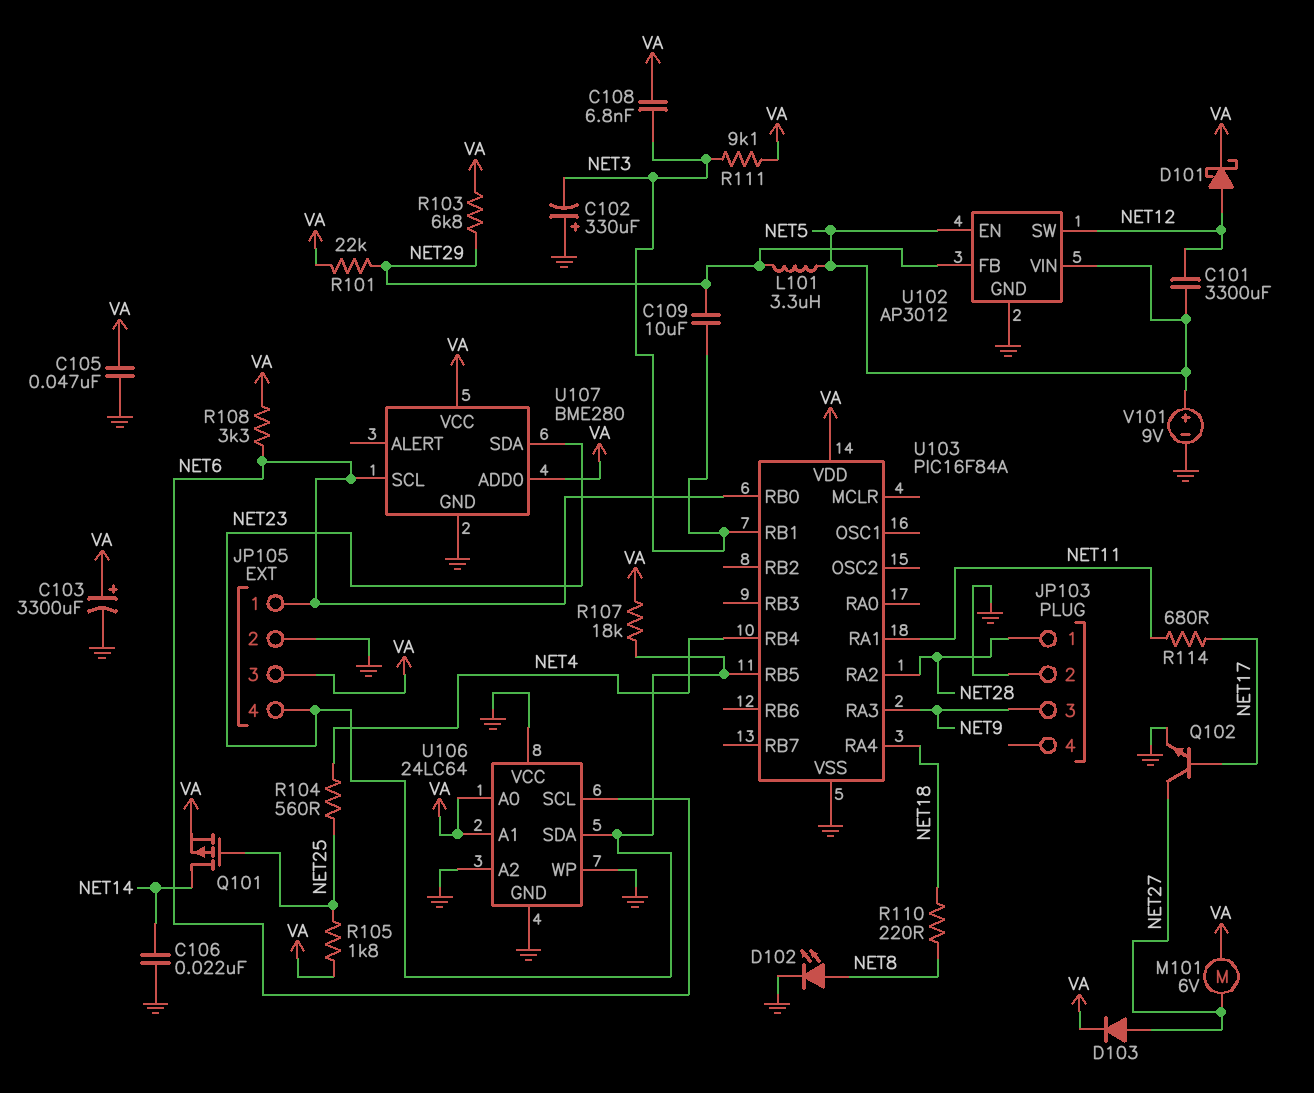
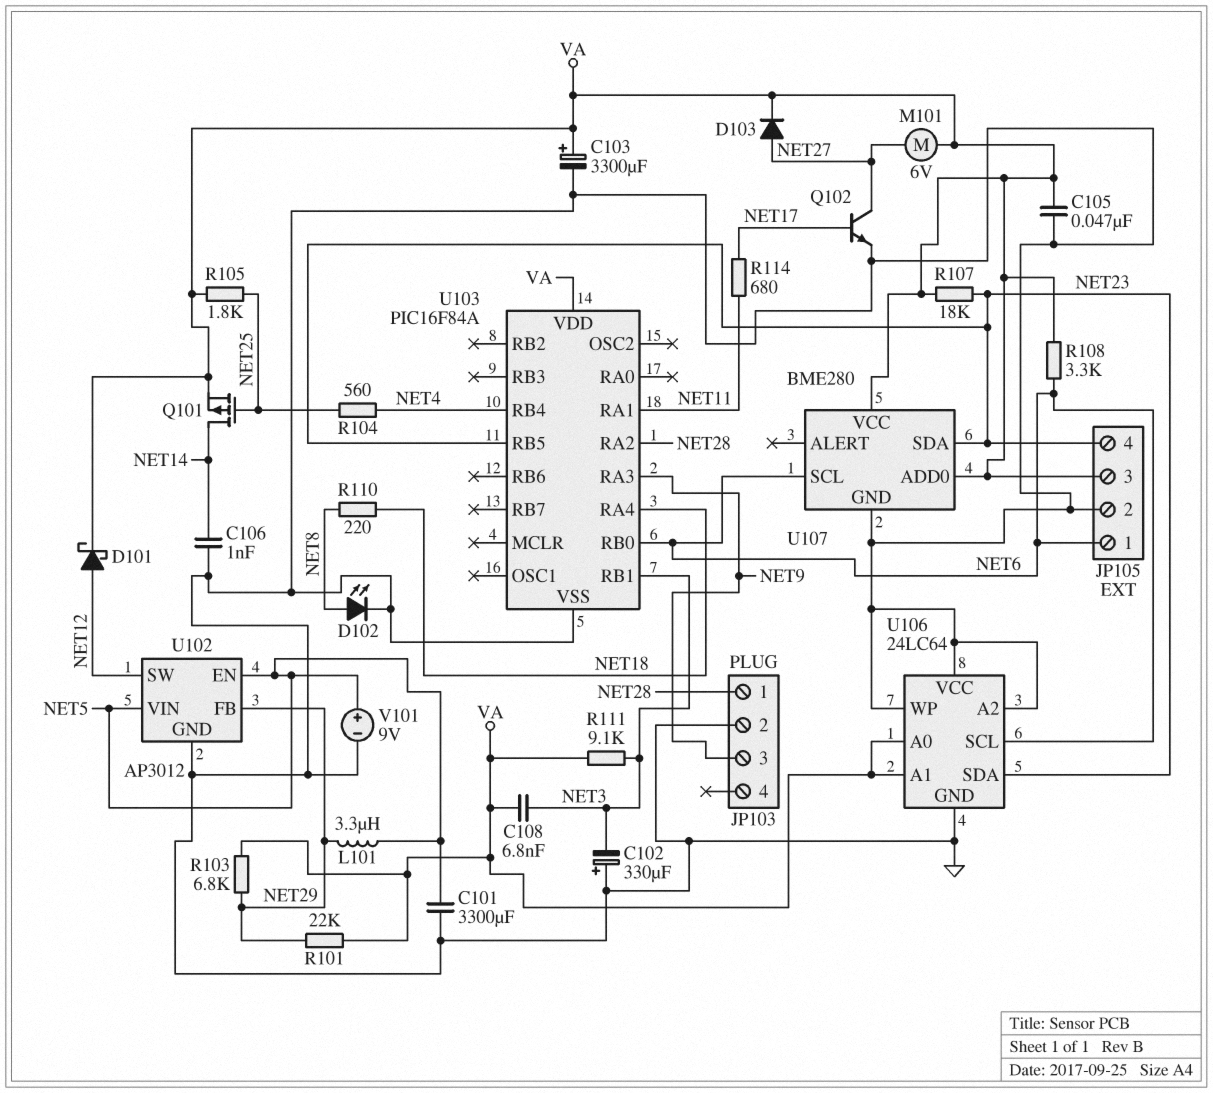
C101: 3300uF (NET5, NET12) -> 3300uF (GND, NET5)
C106: 22nF (GND, NET14) -> 1nF (GND, NET14)
C109: 10uF (NET3, NET29) -> none

